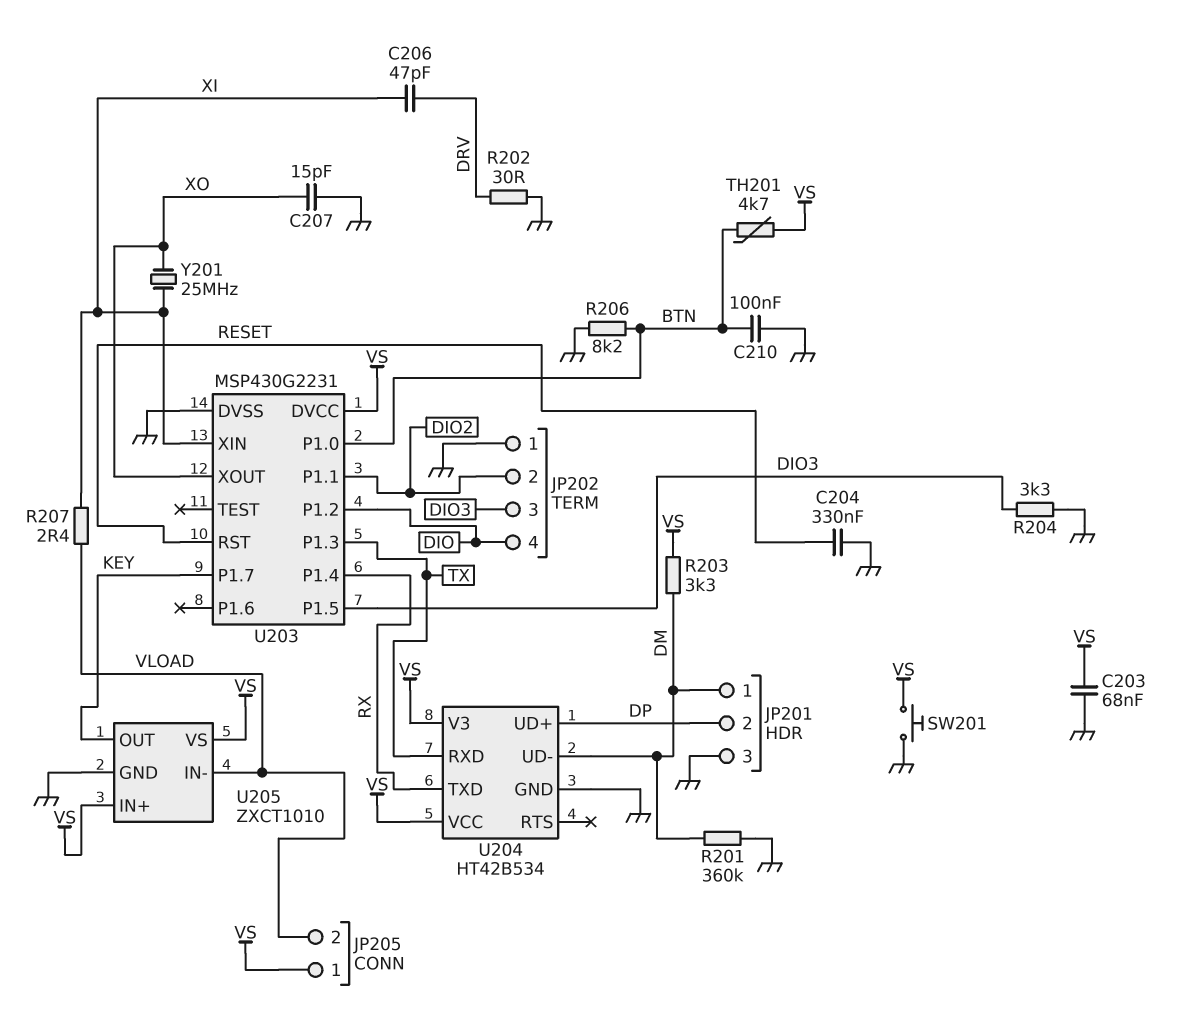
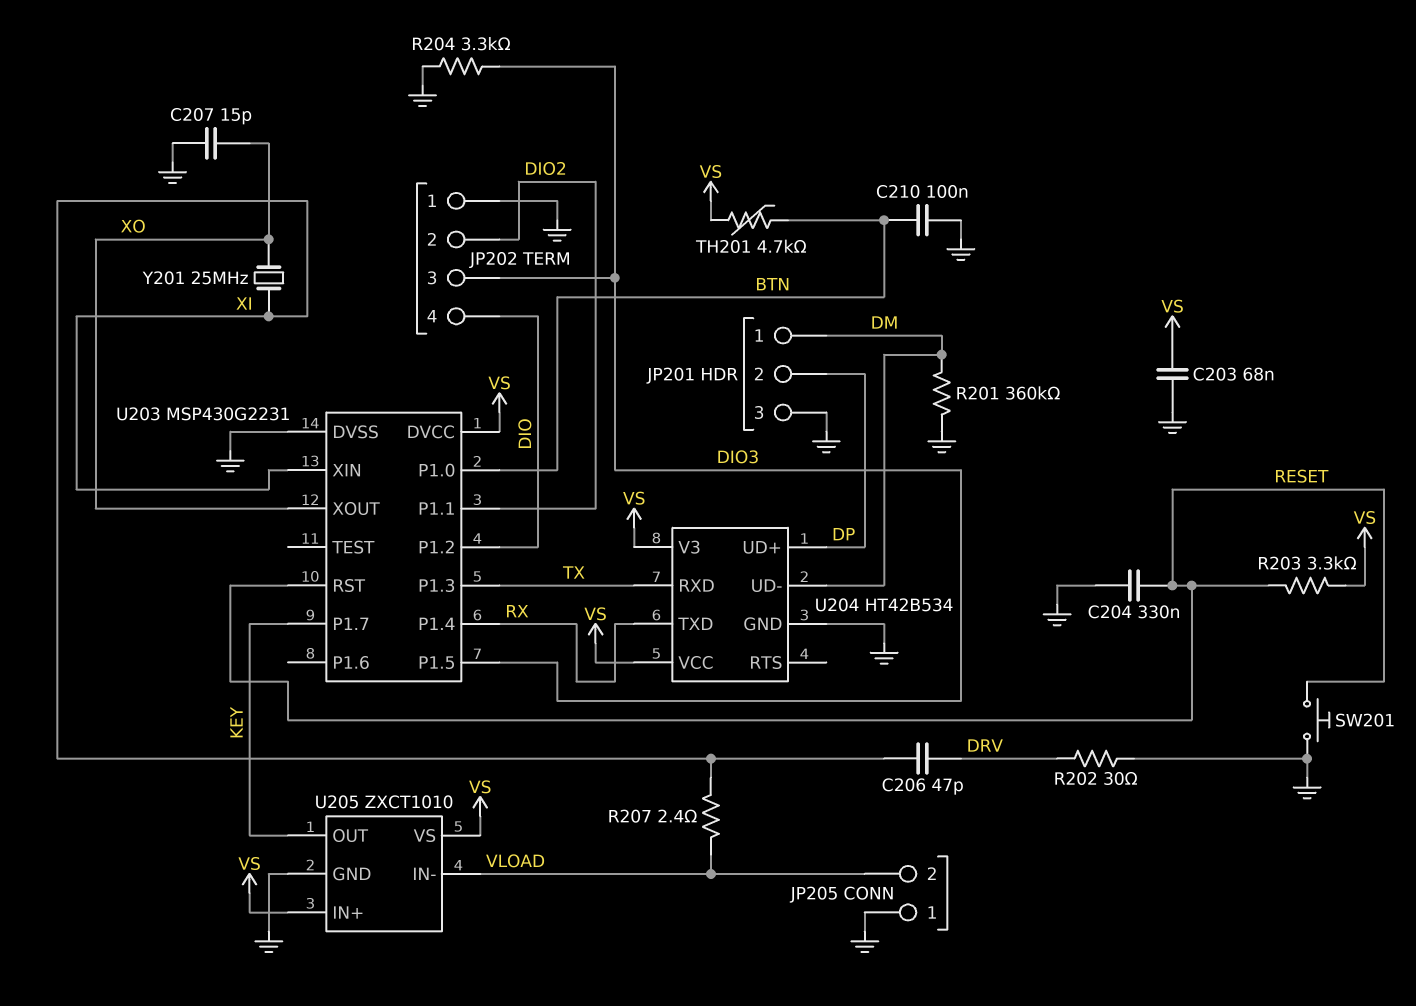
JP205 pin 1: VS -> GND
R203: 3.3k (DM, VS) -> 3.3k (RESET, VS)
R206: 8.2k (BTN, GND) -> none
SW201: button (GND, VS) -> button (GND, RESET)

